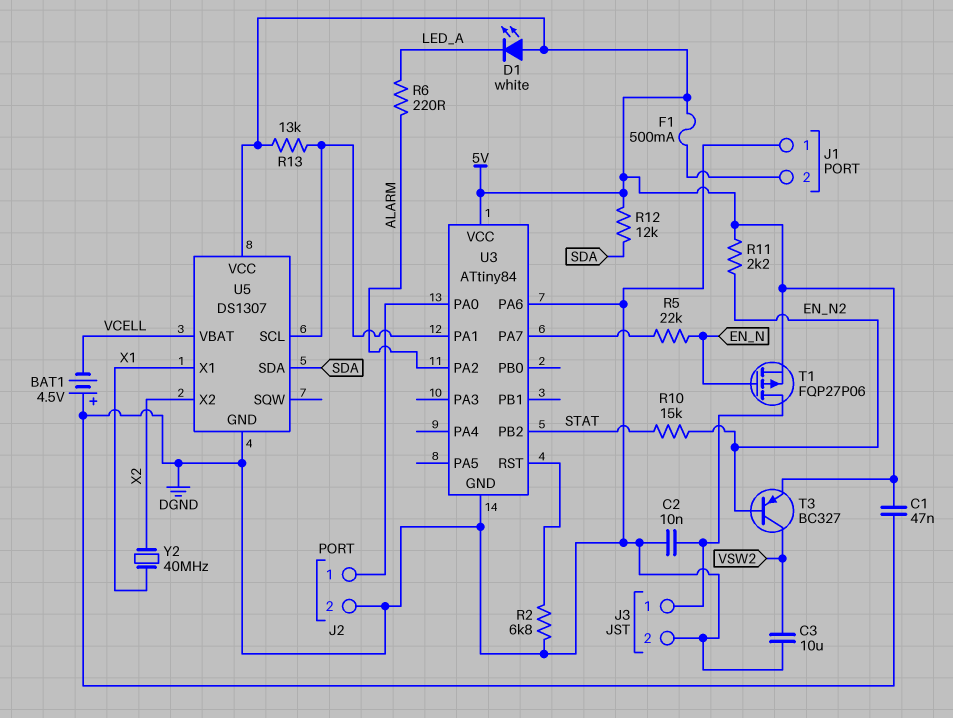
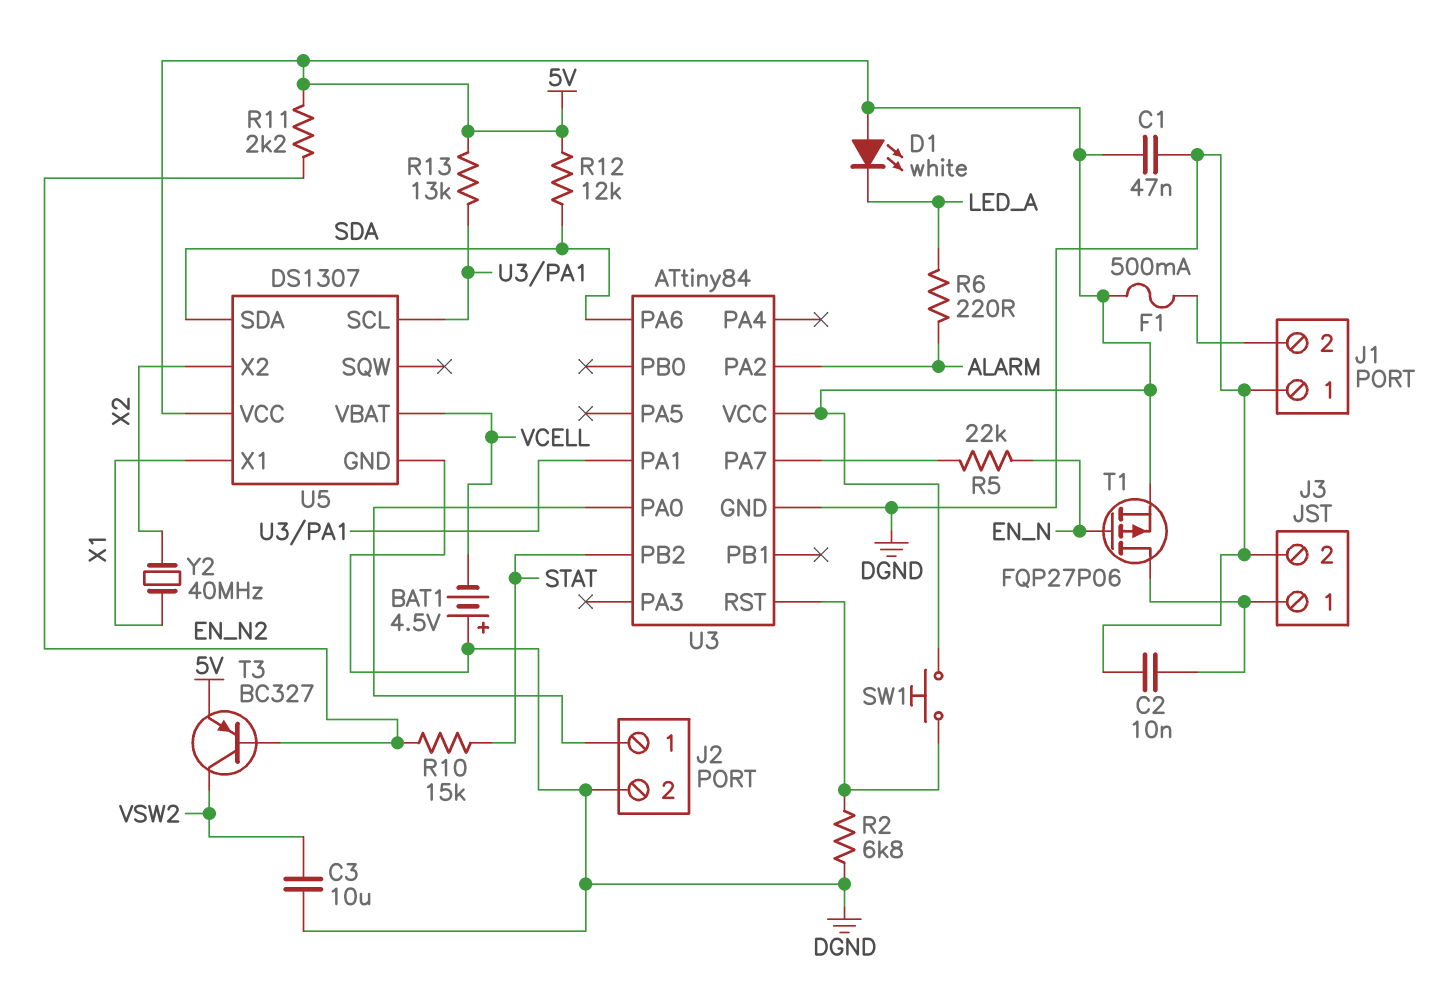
SW1: none -> button (5V, U3/RST)
U3 pin PA6: DGND -> SDA

